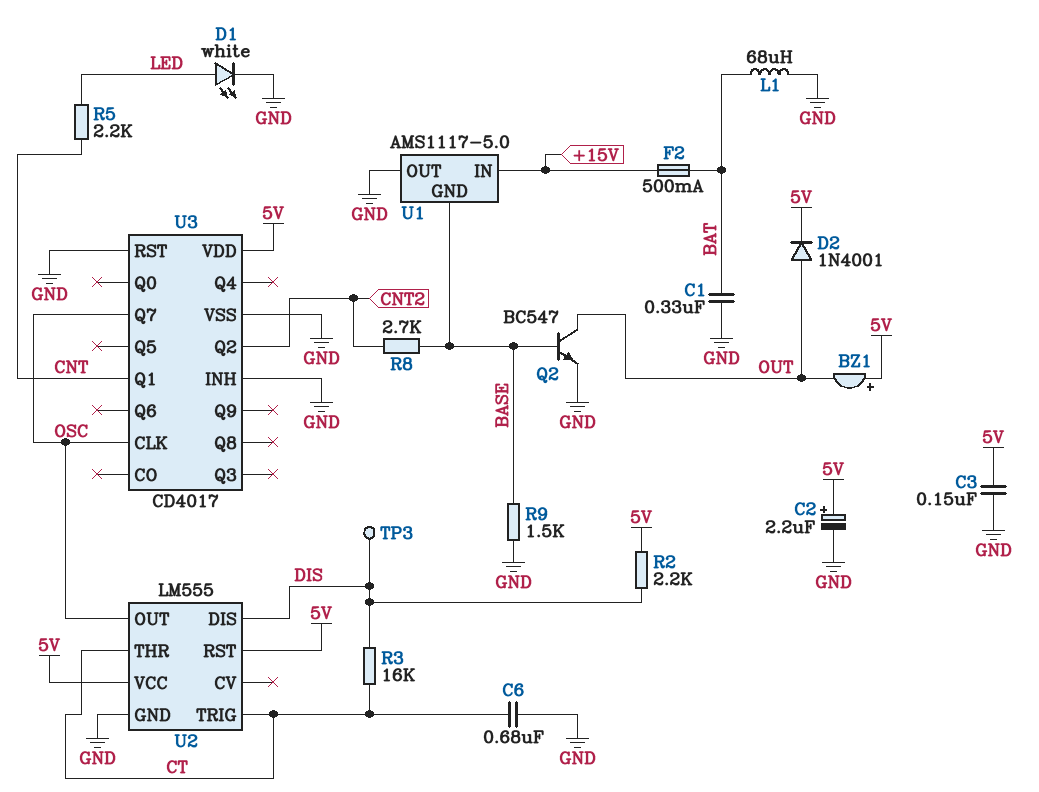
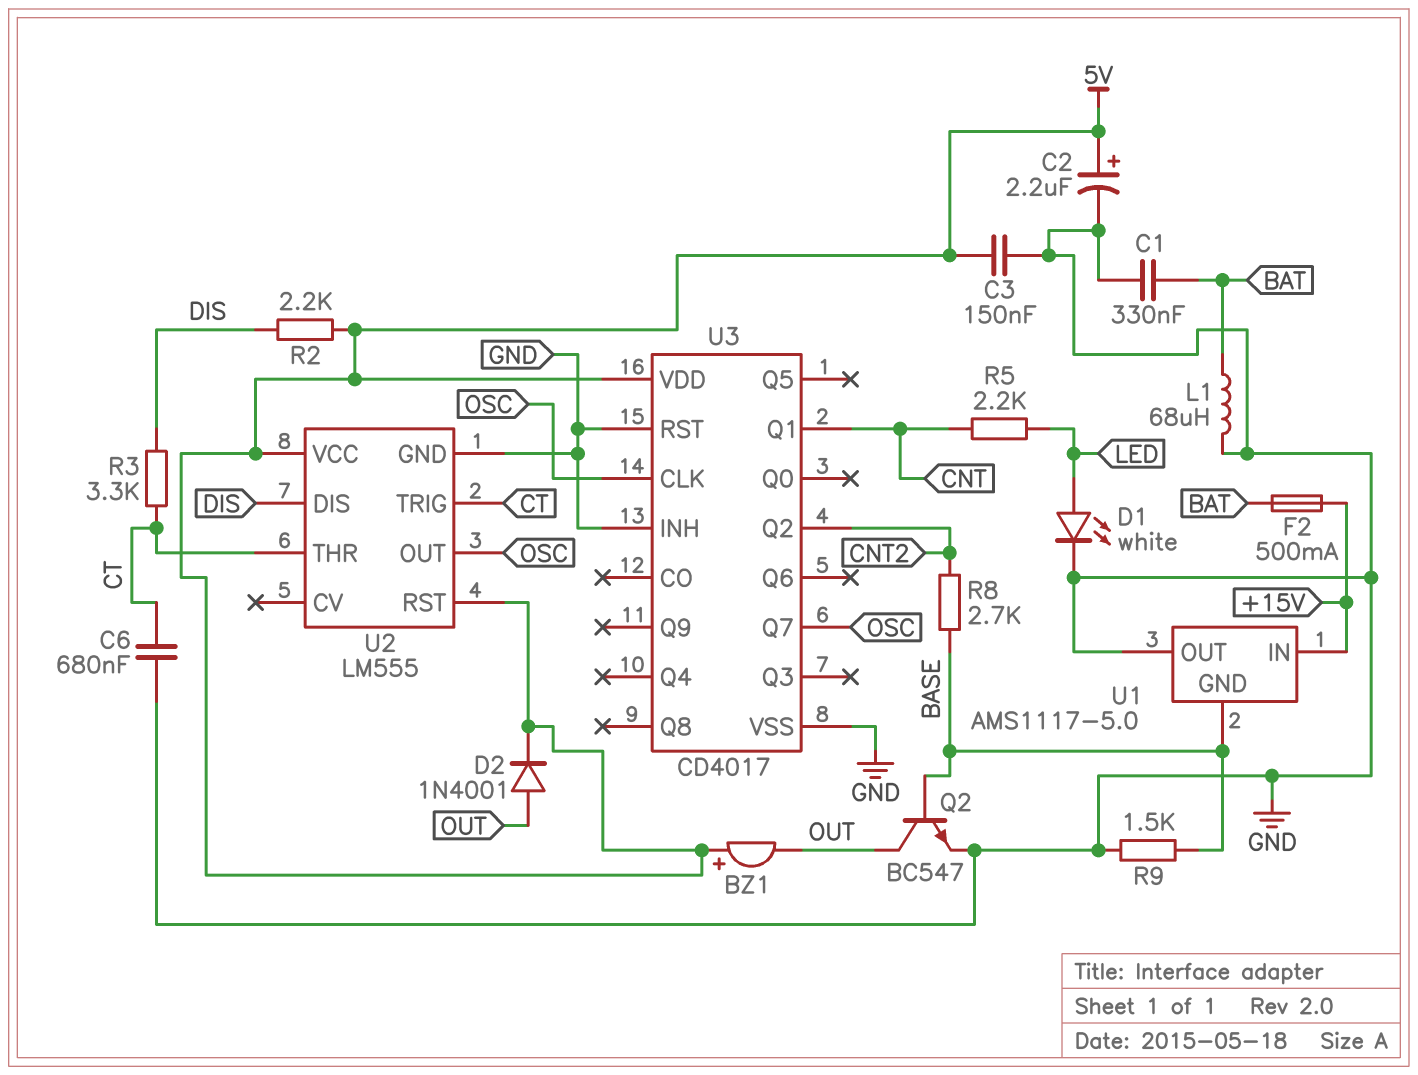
R3: 16k (CT, DIS) -> 3.3k (CT, DIS)
TP3: test point (DIS) -> none

